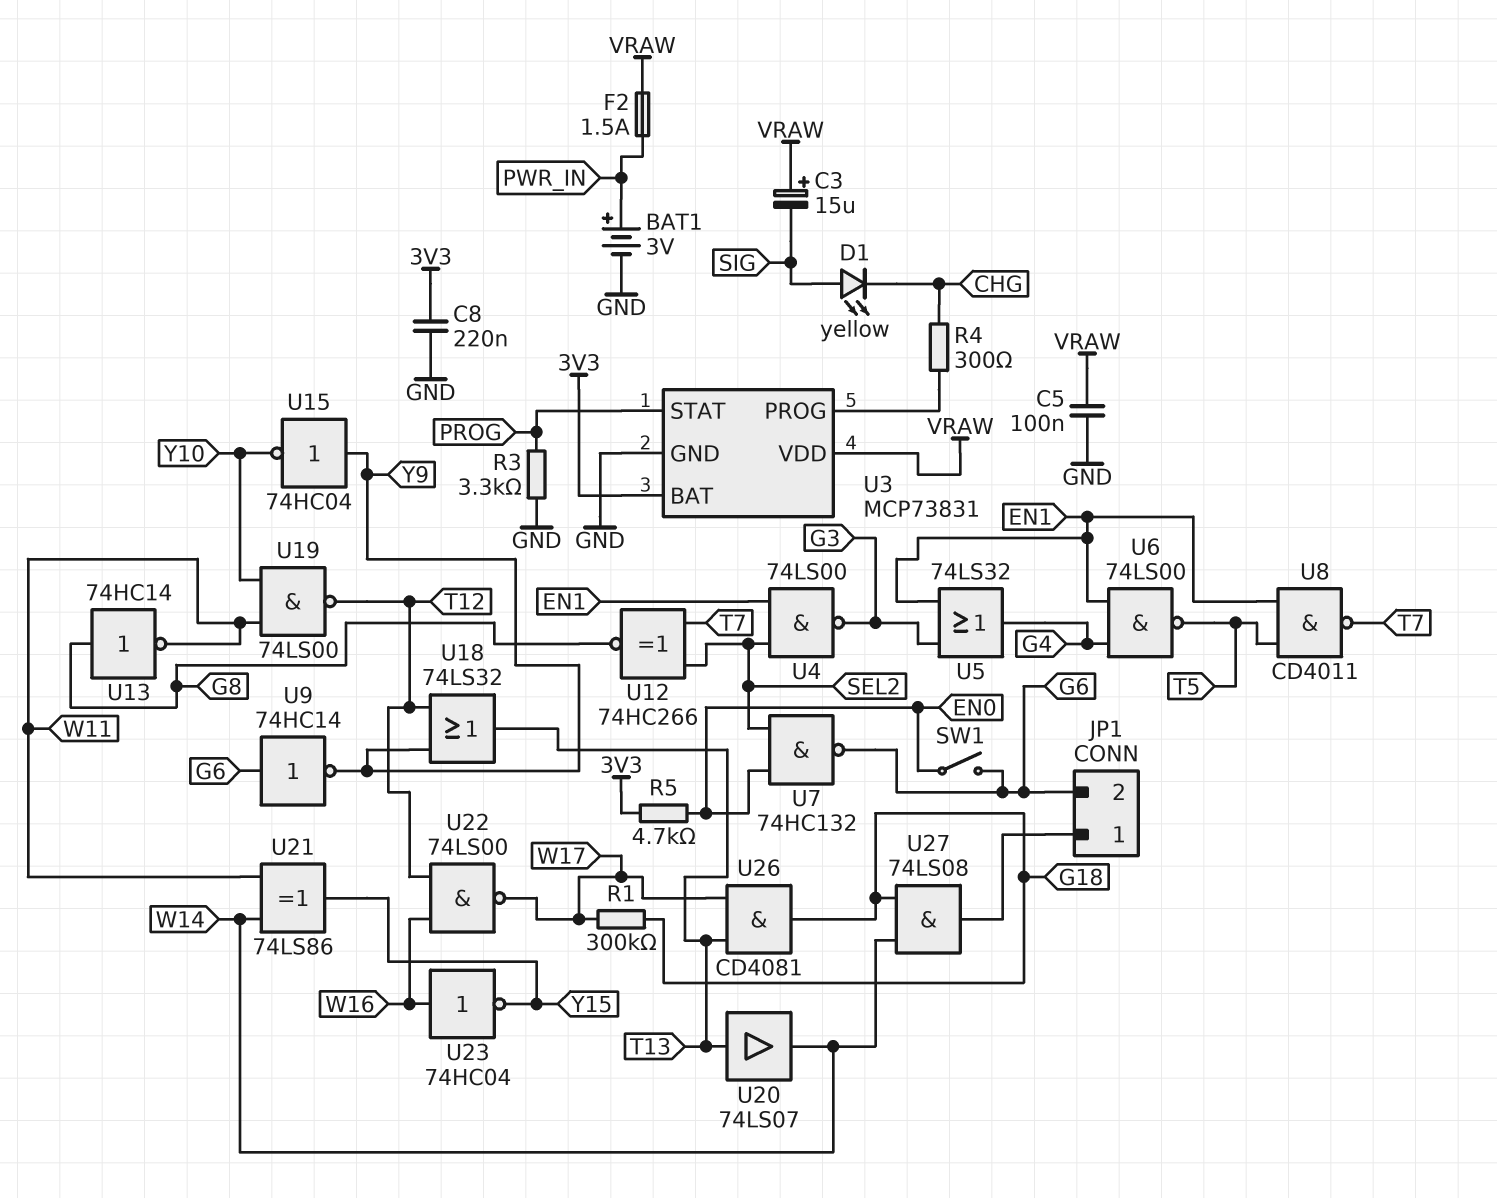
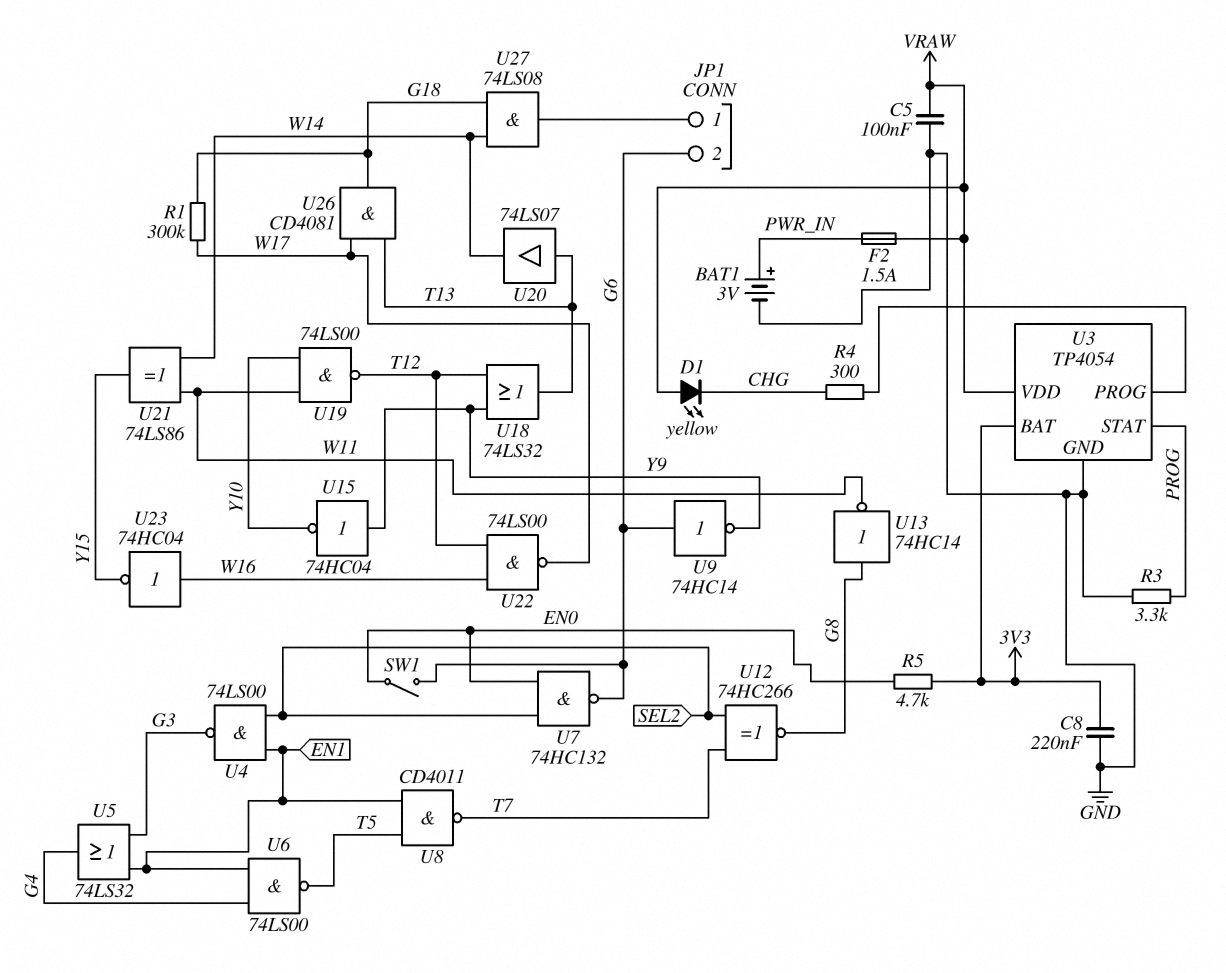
C3: 15uF (plus VRAW, minus SIG) -> none
D1: LED yellow (A SIG, K CHG) -> LED yellow (A VRAW, K CHG)
U3: MCP73831 -> TP4054

